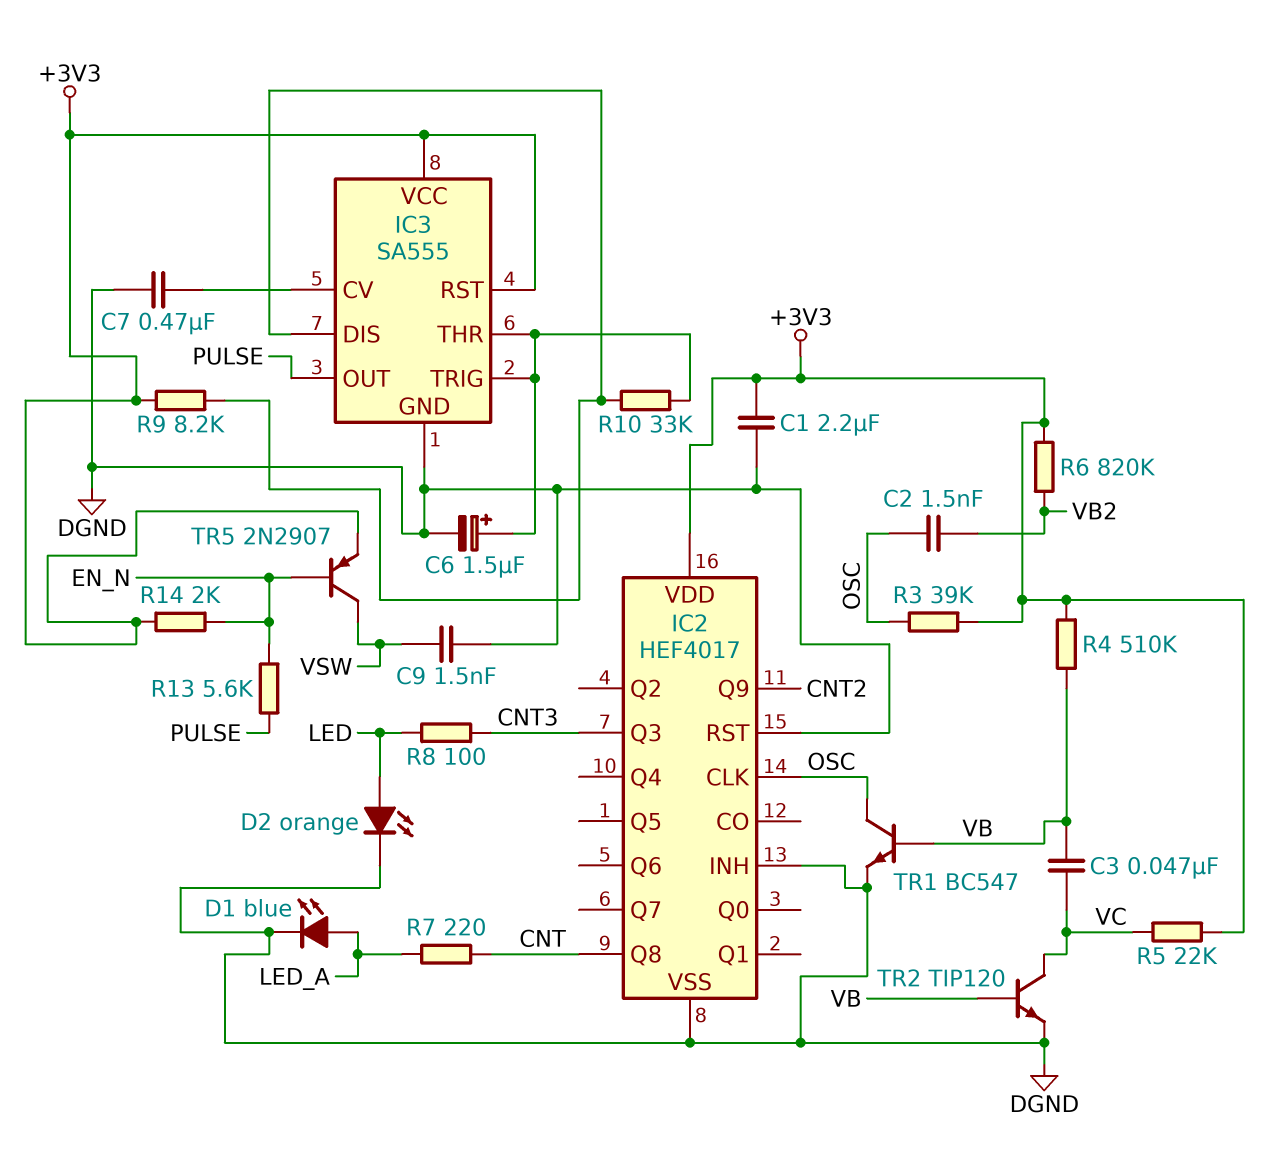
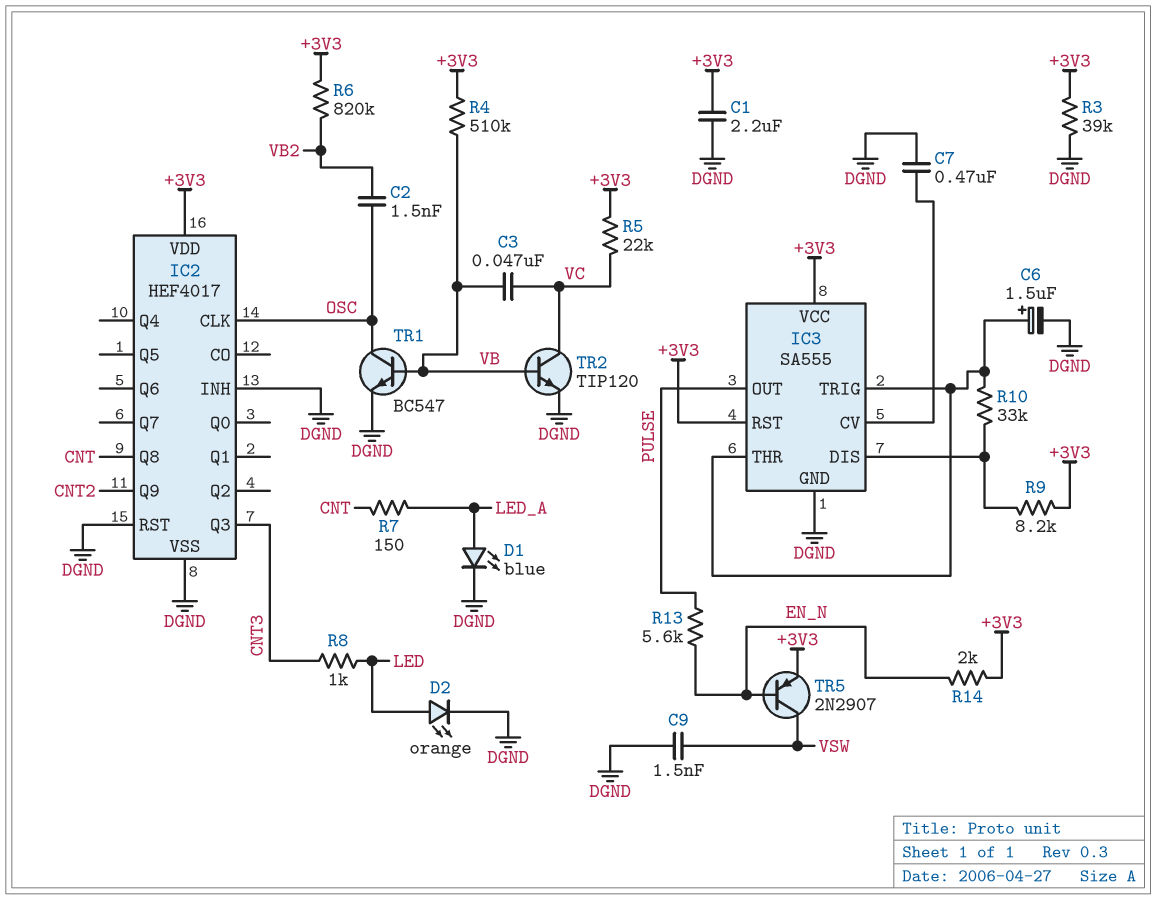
R3: 39k (+3V3, OSC) -> 39k (+3V3, DGND)
R7: 220 (CNT, LED_A) -> 150 (CNT, LED_A)
R8: 100 (CNT3, LED) -> 1k (CNT3, LED)

